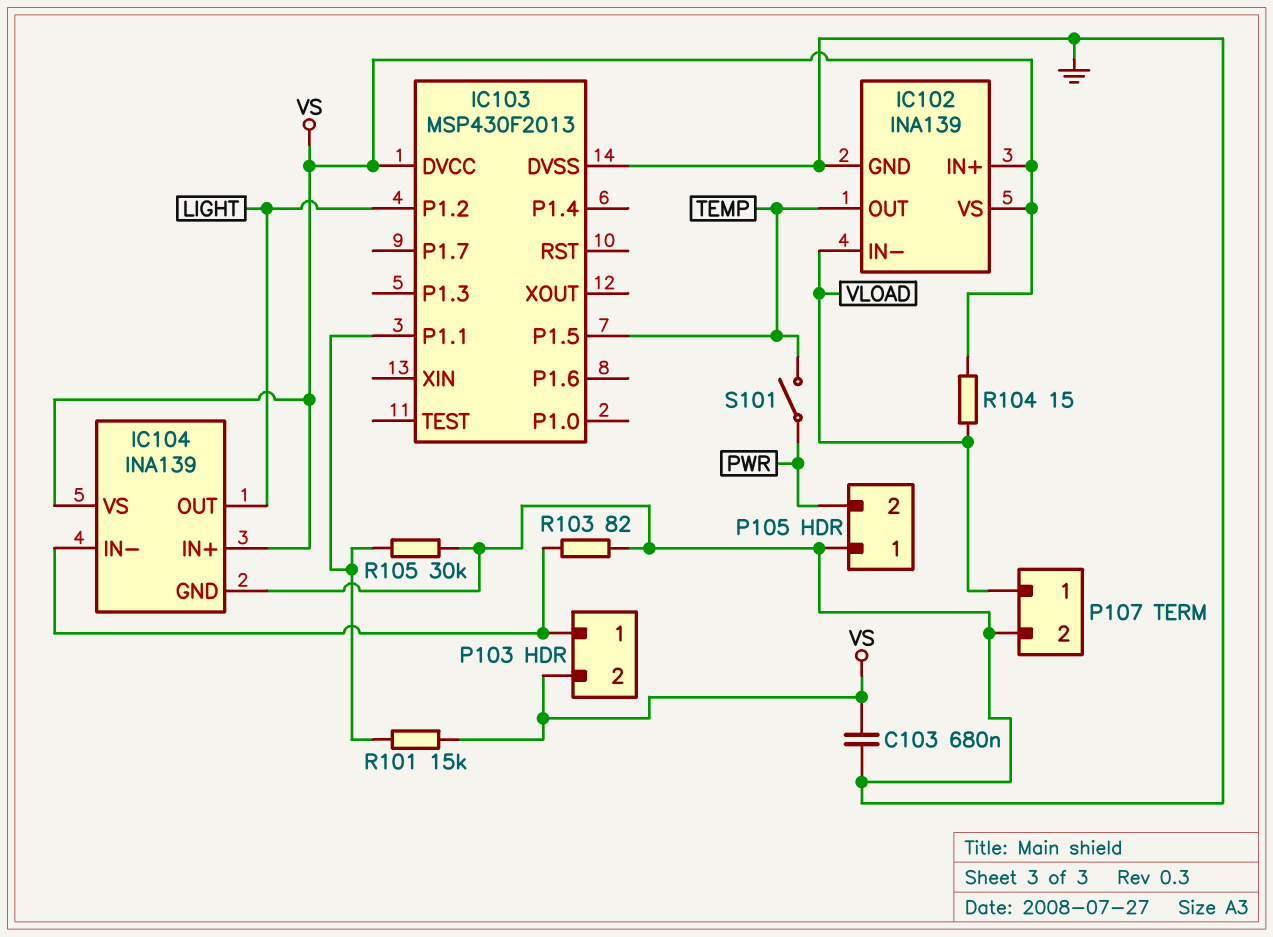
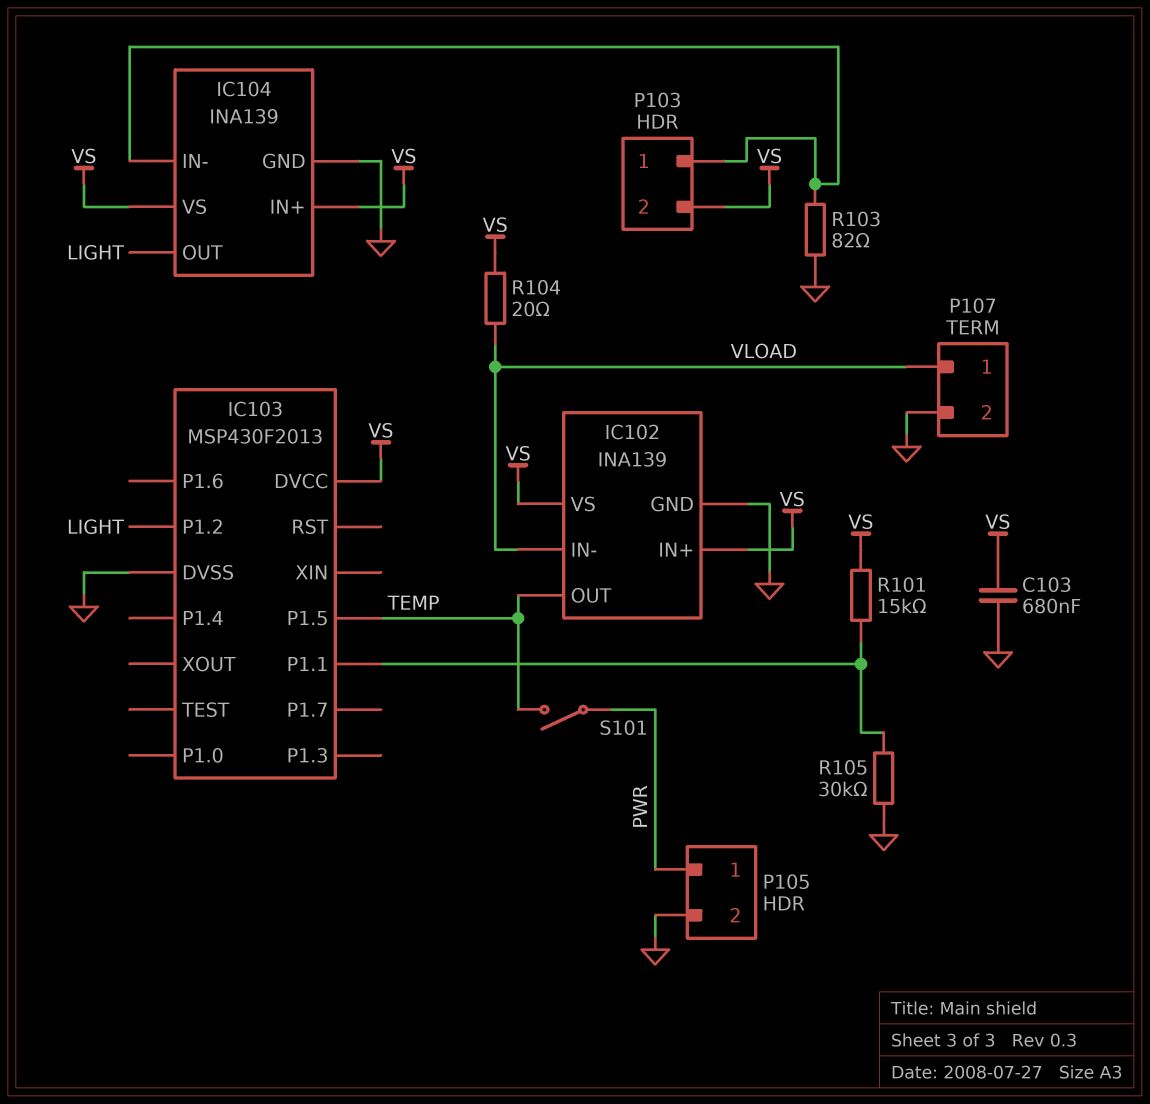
P105 pin 1: GND -> PWR
P105 pin 2: PWR -> GND
R104: 15 (VLOAD, VS) -> 20 (VLOAD, VS)

